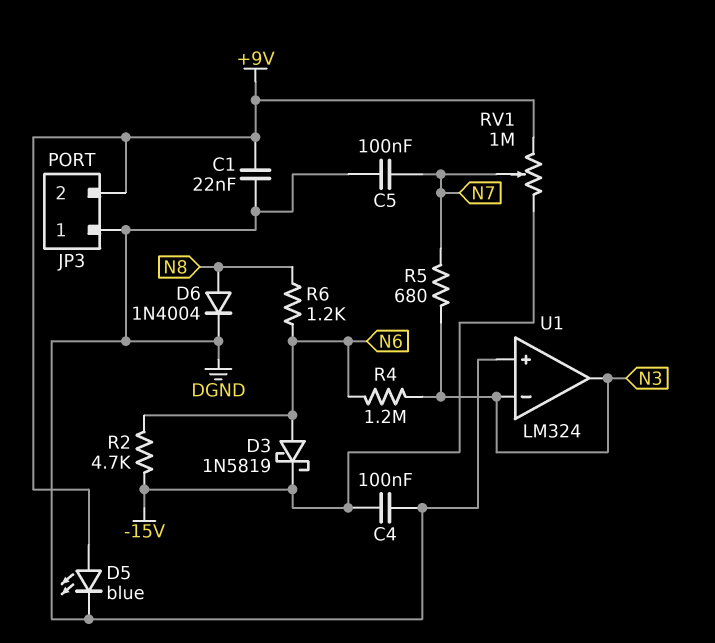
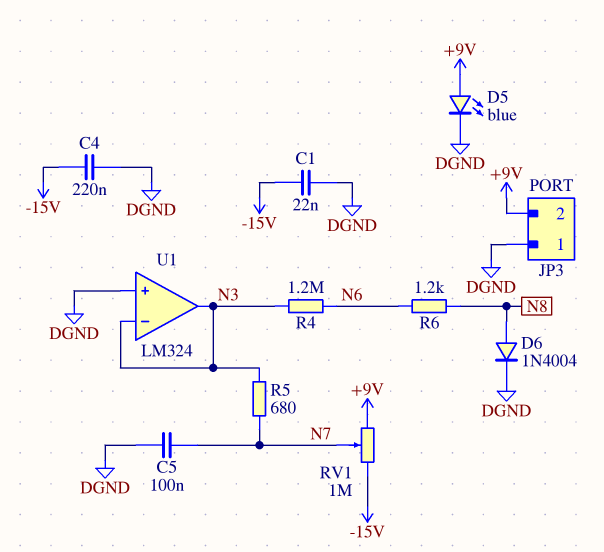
C1: 22nF (+9V, DGND) -> 22nF (-15V, DGND)
C4: 100nF (-15V, DGND) -> 220nF (-15V, DGND)
D3: schottky 1N5819 (A N6, K -15V) -> none
R2: 4.7k (-15V, N6) -> none

